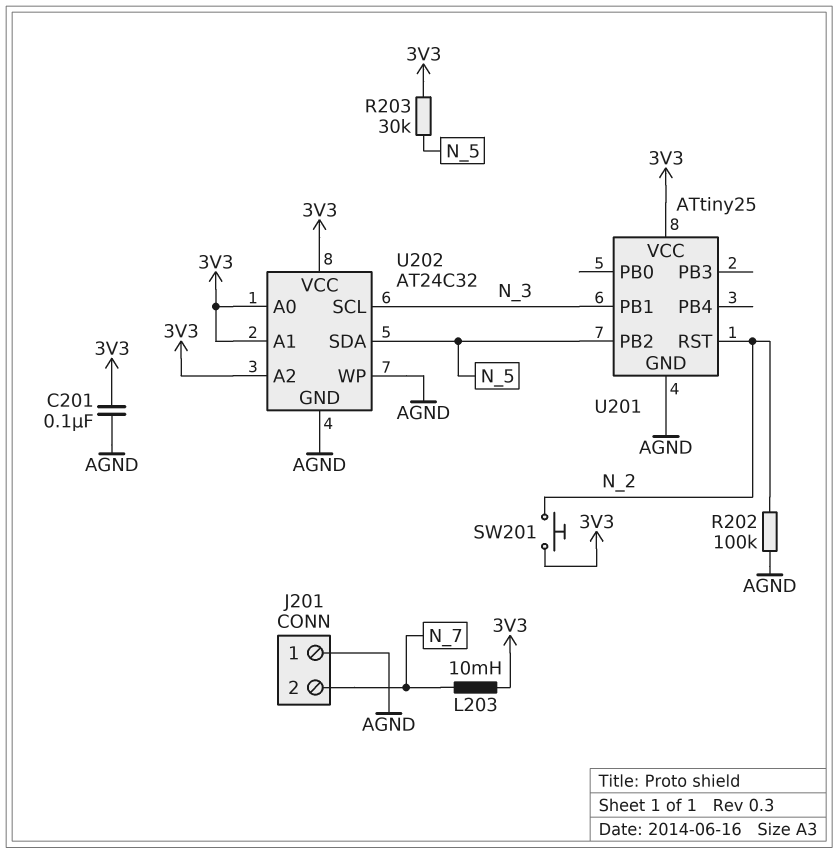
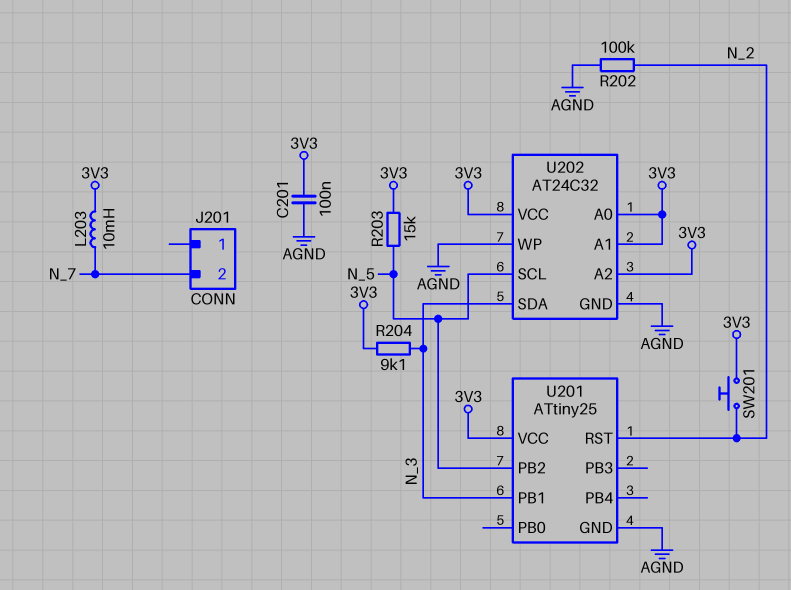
J201 pin 1: AGND -> none
R203: 30k (3V3, N_5) -> 15k (3V3, N_5)
R204: none -> 9.1k (3V3, N_3)
U202 pin SCL: N_3 -> N_5
U202 pin SDA: N_5 -> N_3

